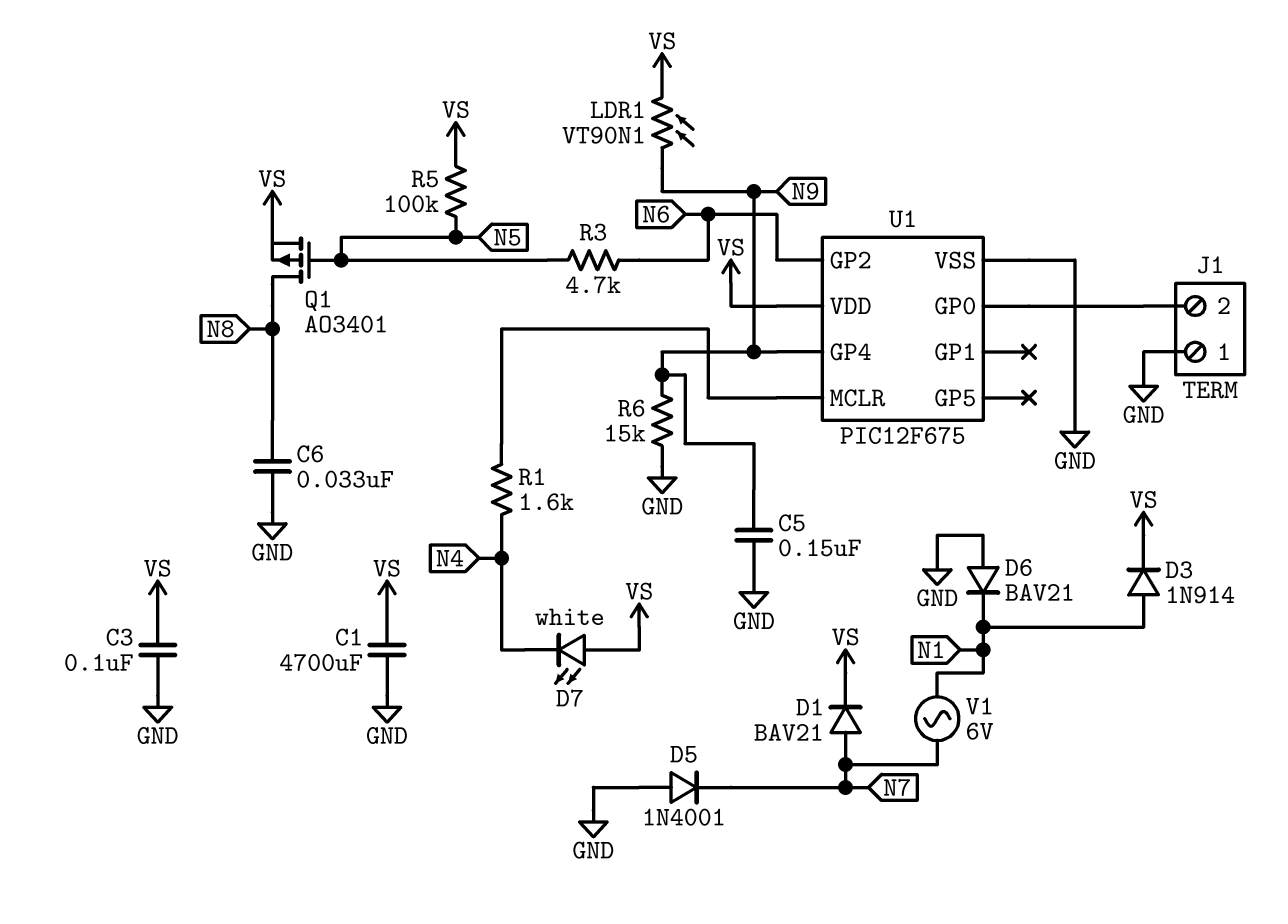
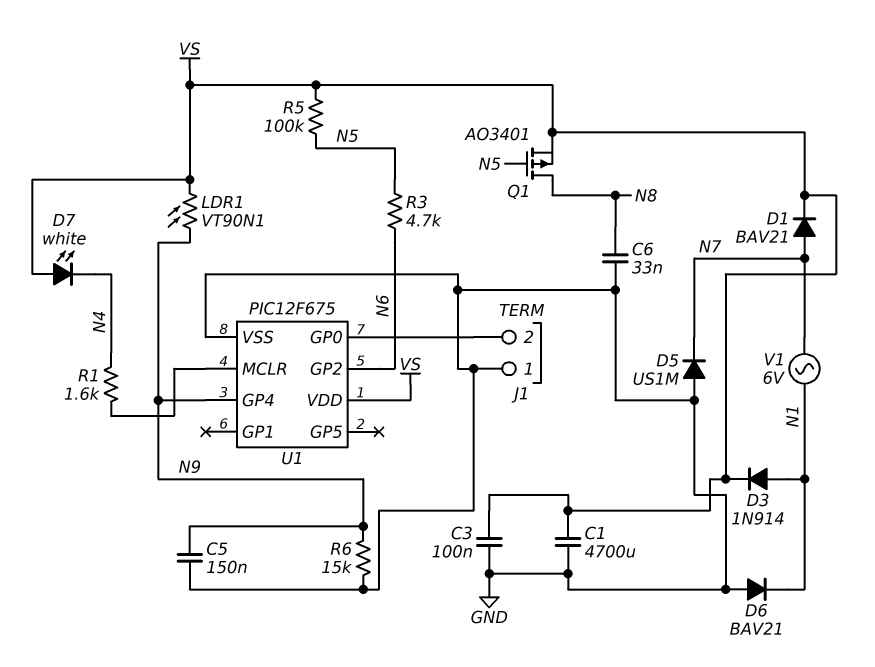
D5: diode 1N4001 (A GND, K N7) -> diode US1M (A GND, K N7)

